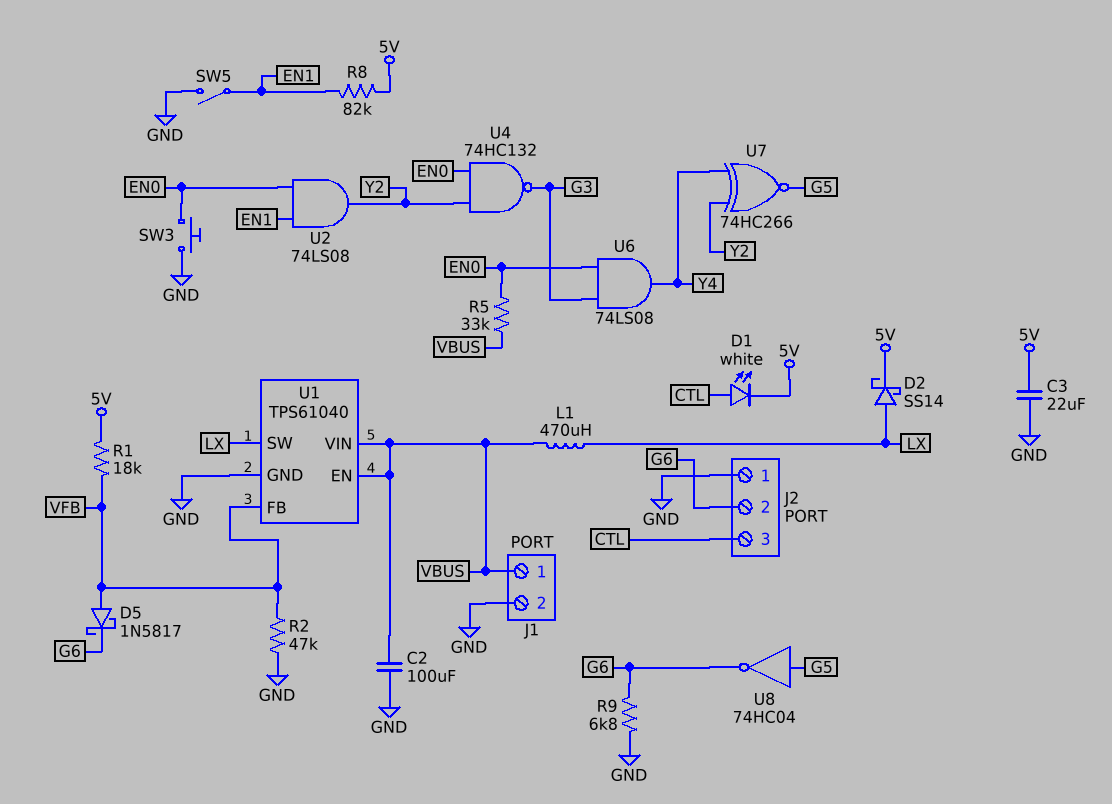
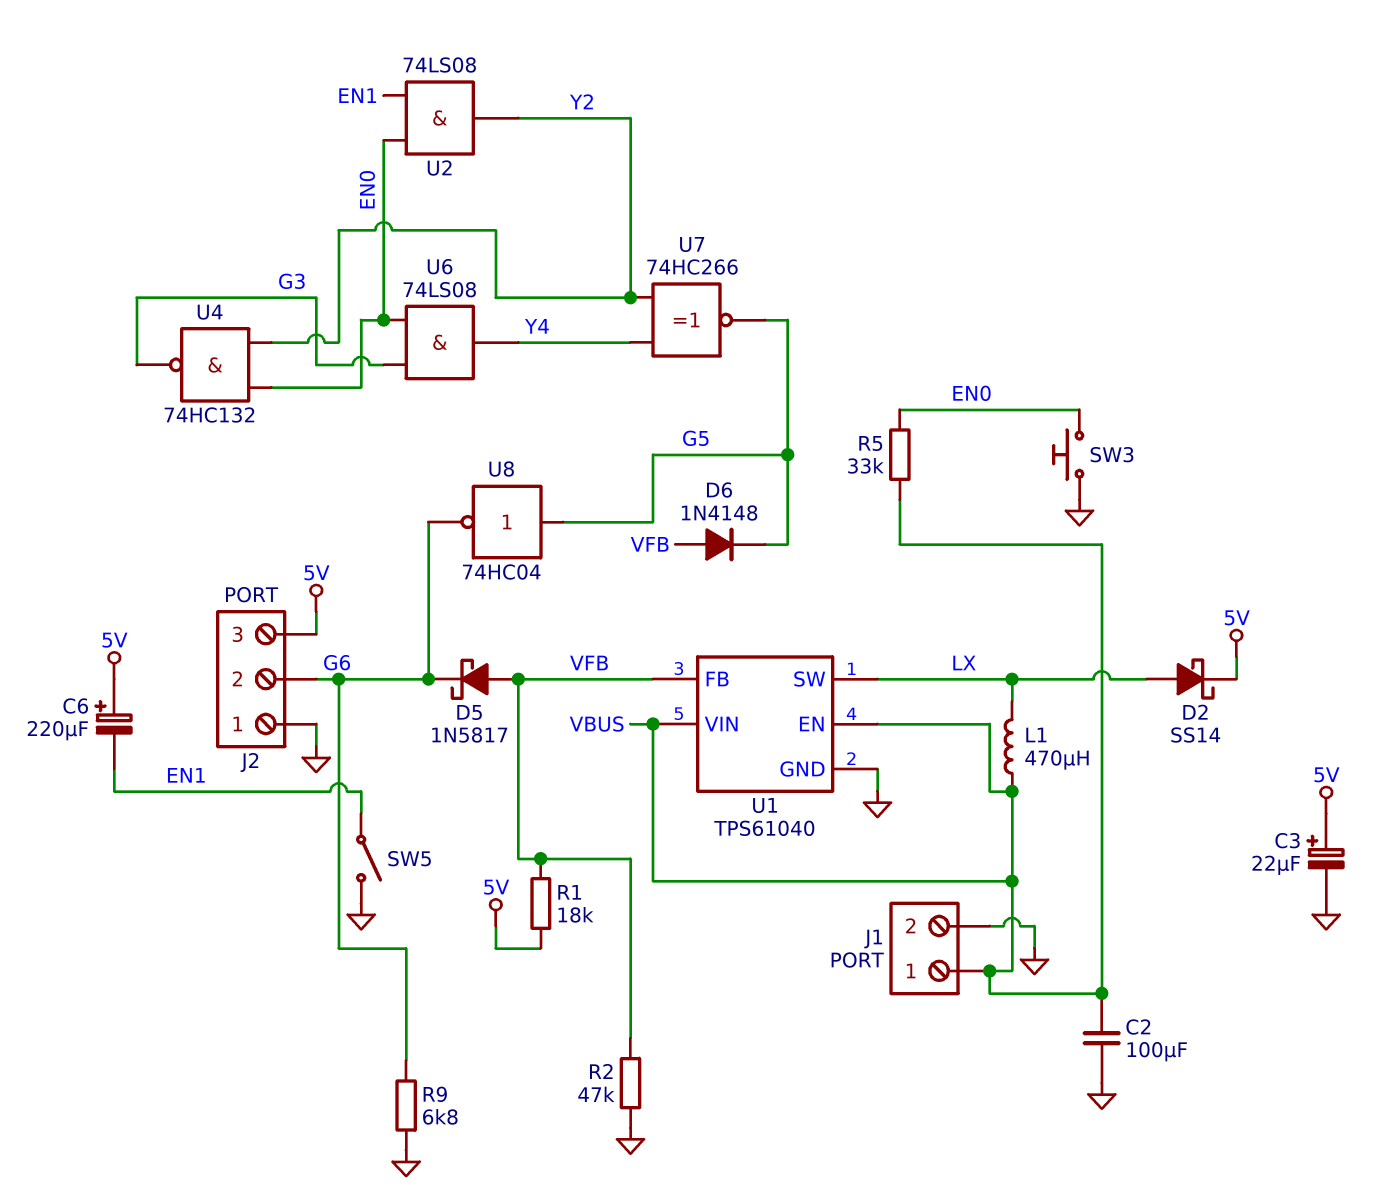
C3: 22uF (5V, GND) -> 22uF (plus 5V, minus GND)
C6: none -> 220uF (plus 5V, minus EN1)
D1: LED white (A CTL, K 5V) -> none
D6: none -> diode 1N4148 (A VFB, K G5)
J2 pin 3: CTL -> 5V
R8: 82k (5V, EN1) -> none

